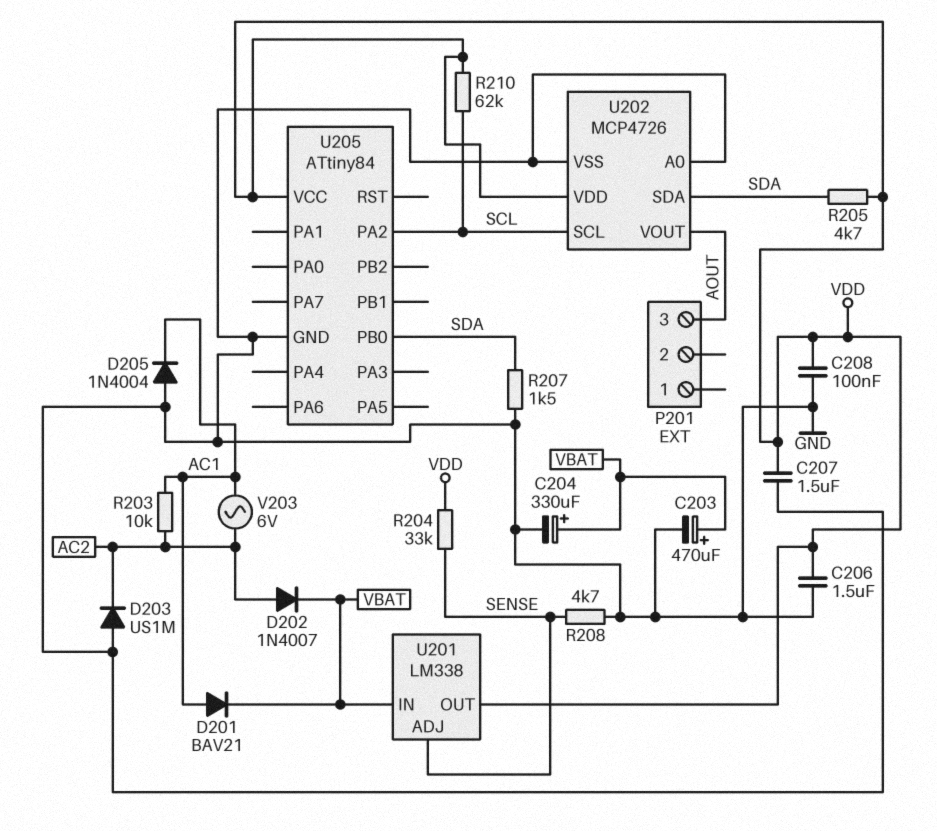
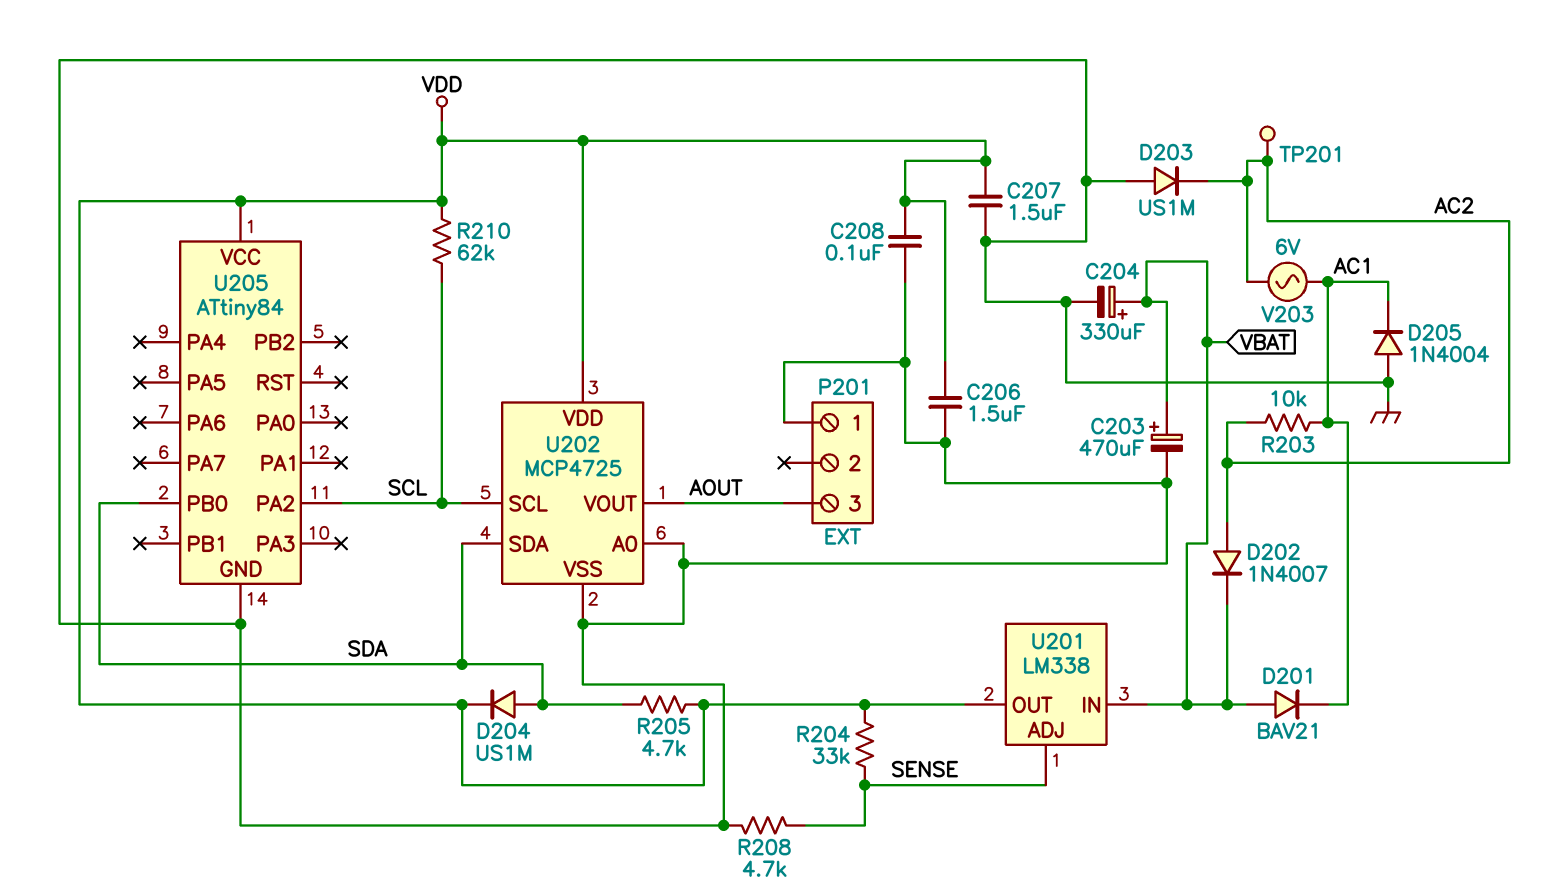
D201: diode BAV21 (A AC1, K VBAT) -> diode BAV21 (A VBAT, K AC1)
D204: none -> diode US1M (A SDA, K VDD)
P201 pin 1: none -> GND
R207: 1.5k (GND, SDA) -> none
TP201: none -> test point (AC2)
U202: MCP4726 -> MCP4725

